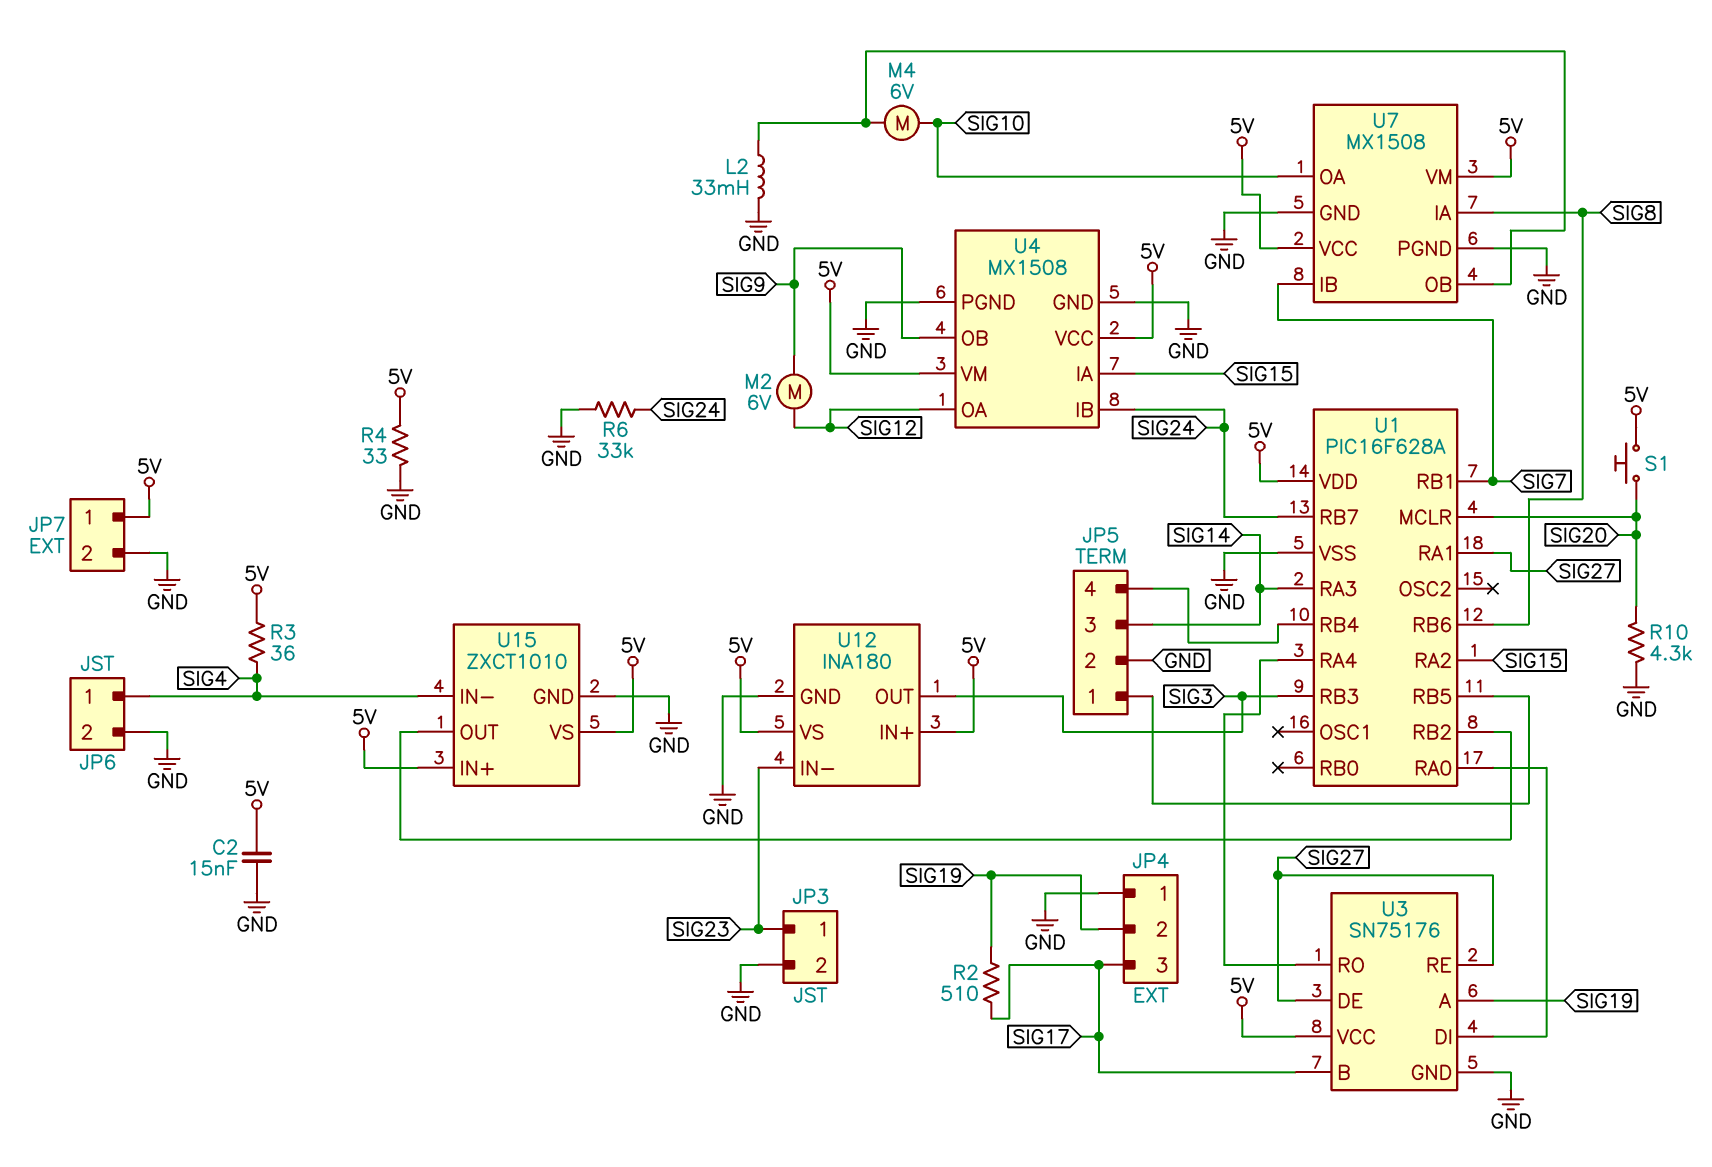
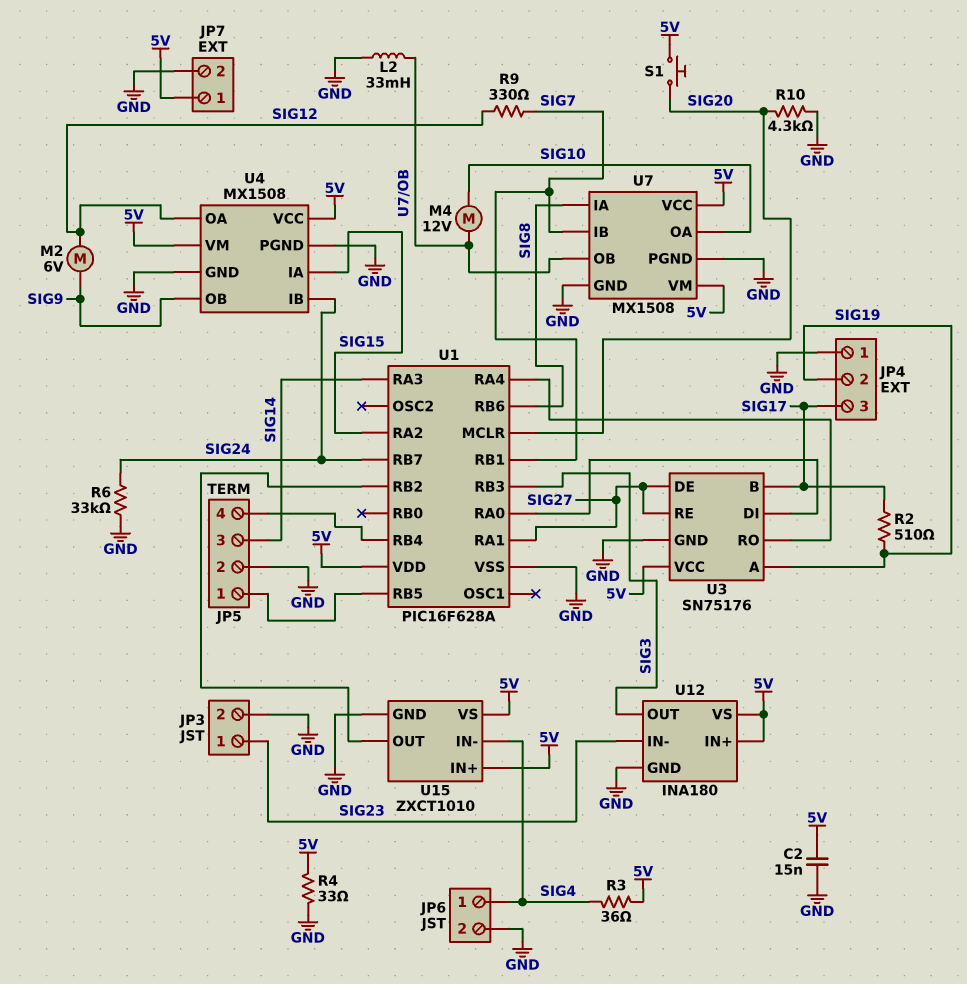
M4: motor 6V (SIG10, U7/OB) -> motor 12V (SIG10, U7/OB)
R9: none -> 330 (SIG7, SIG12)

